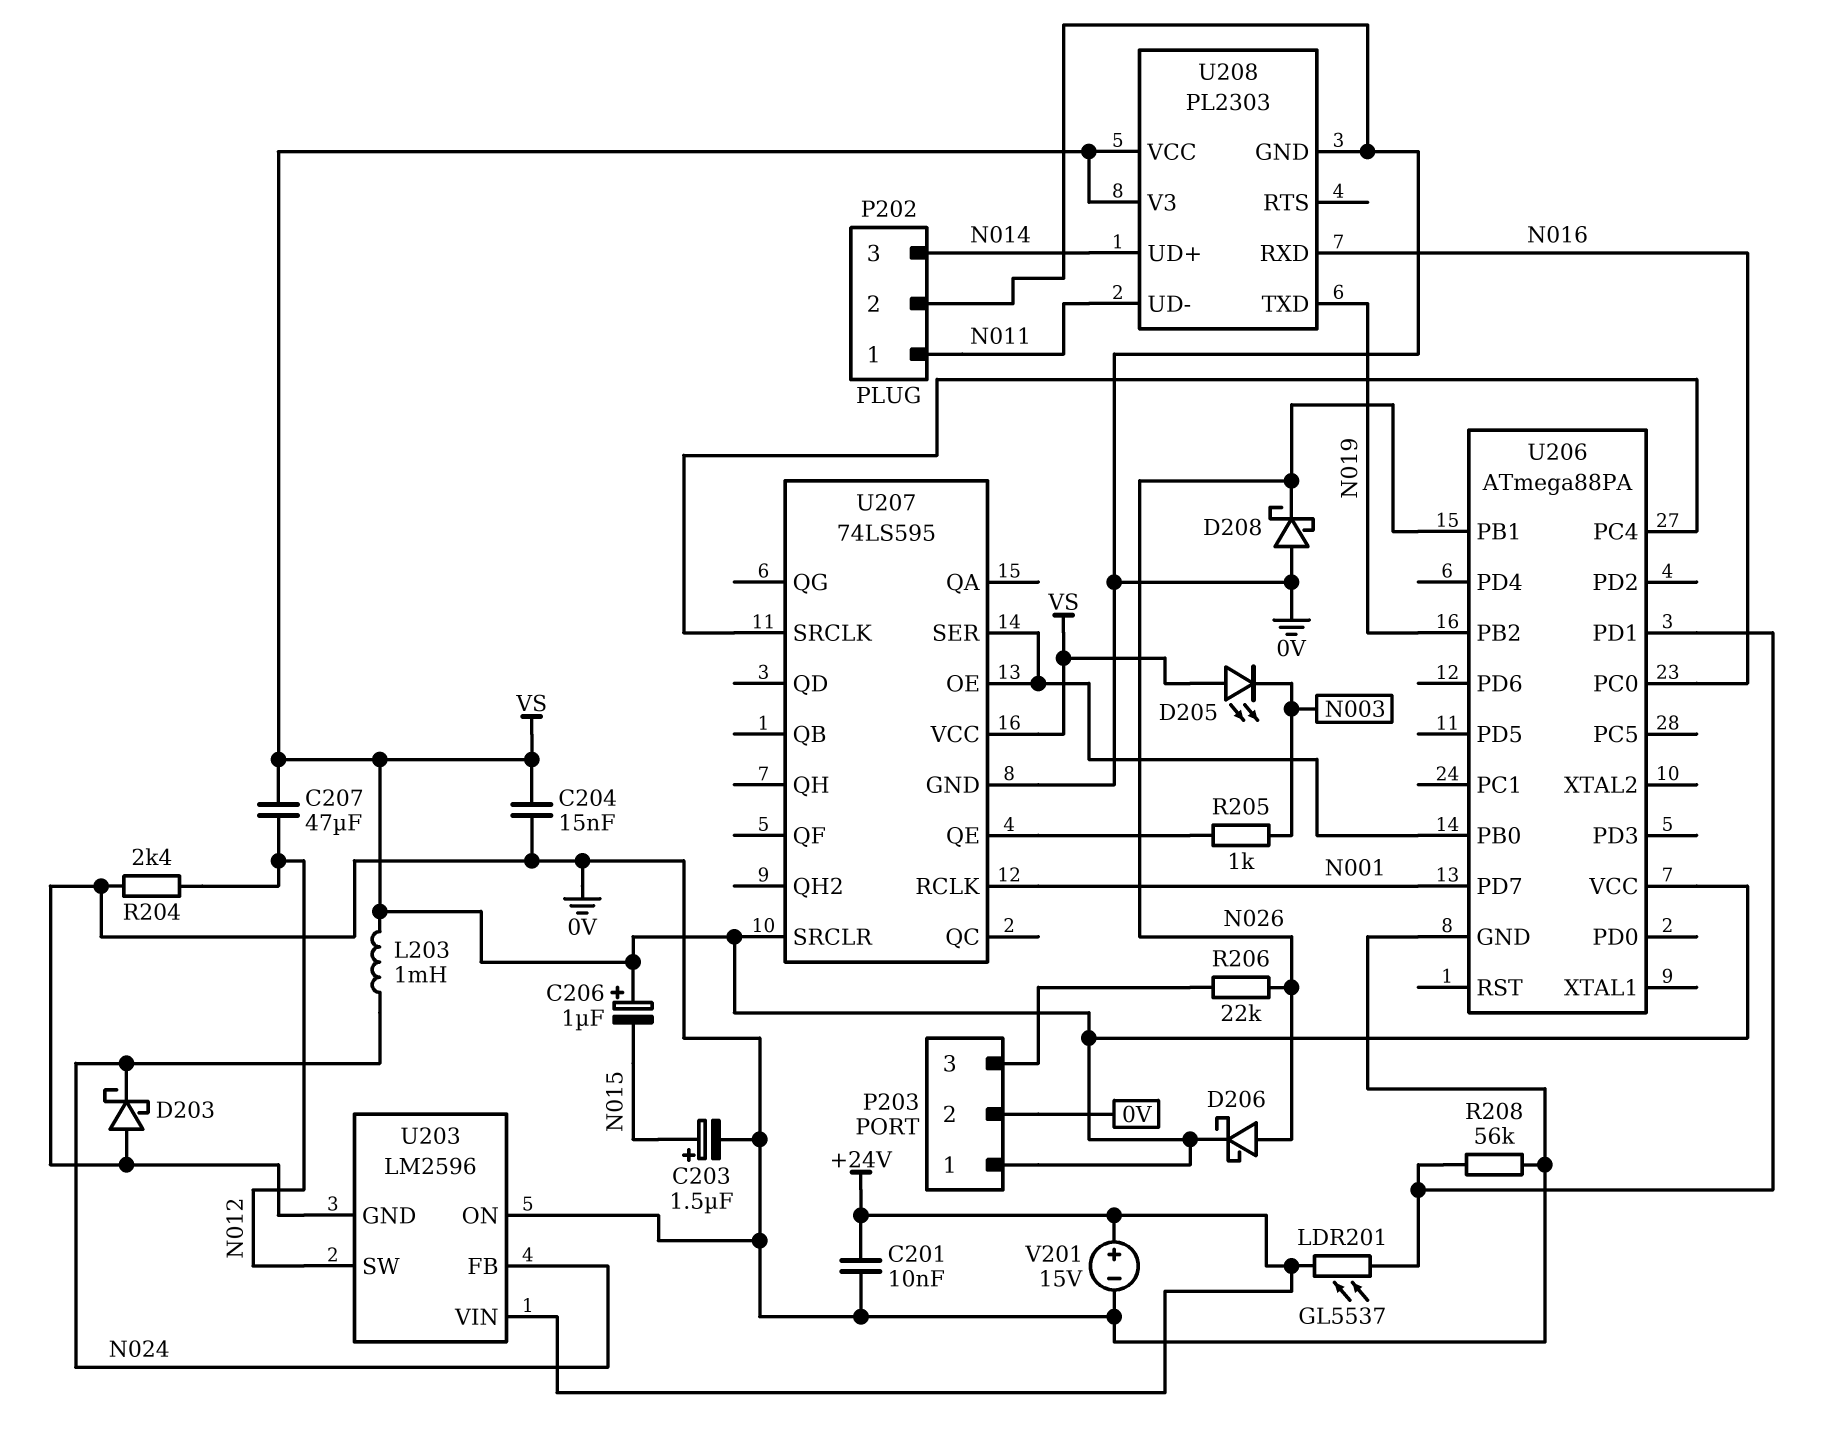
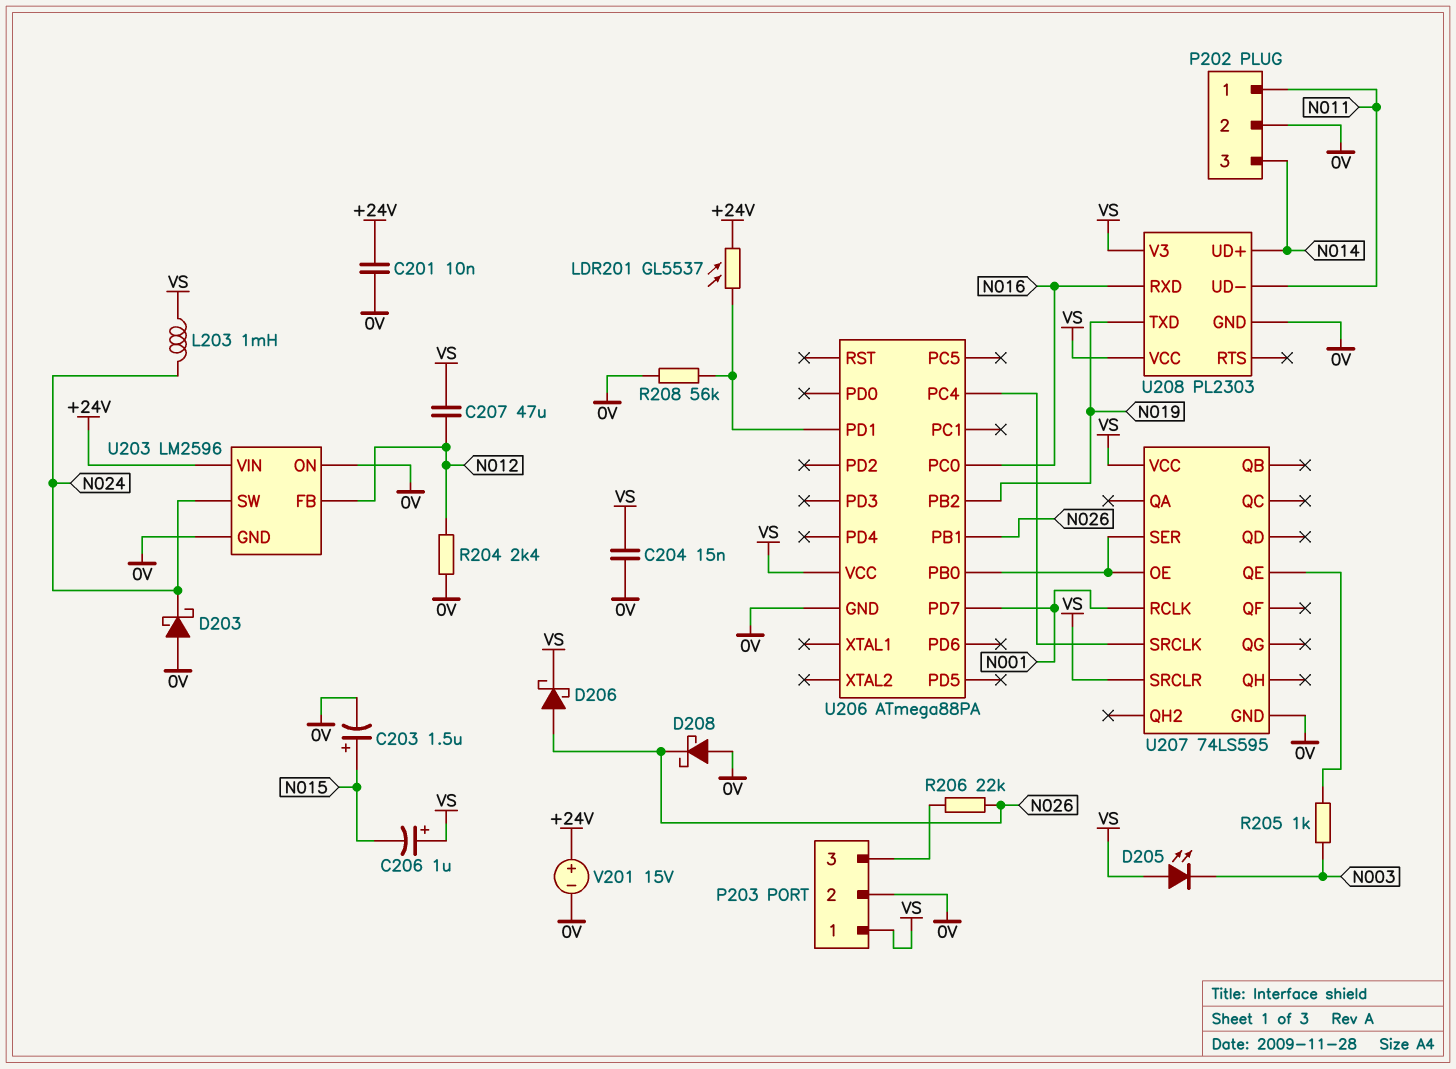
U203 pin FB: N024 -> N012
U203 pin SW: N012 -> N024

